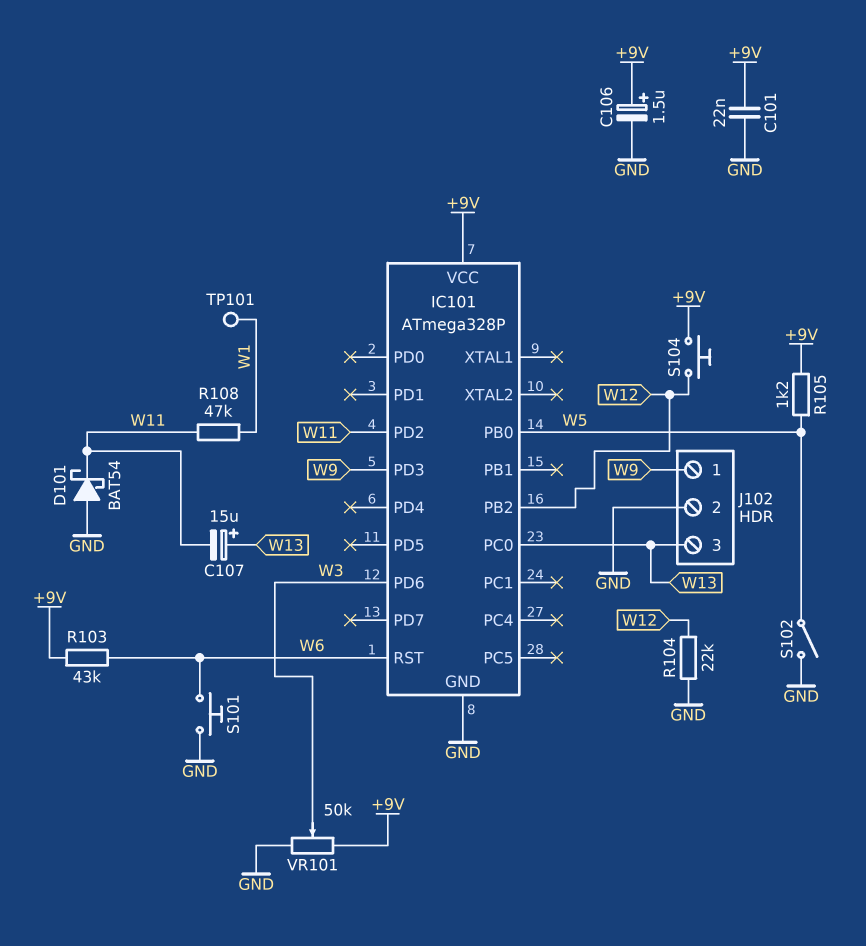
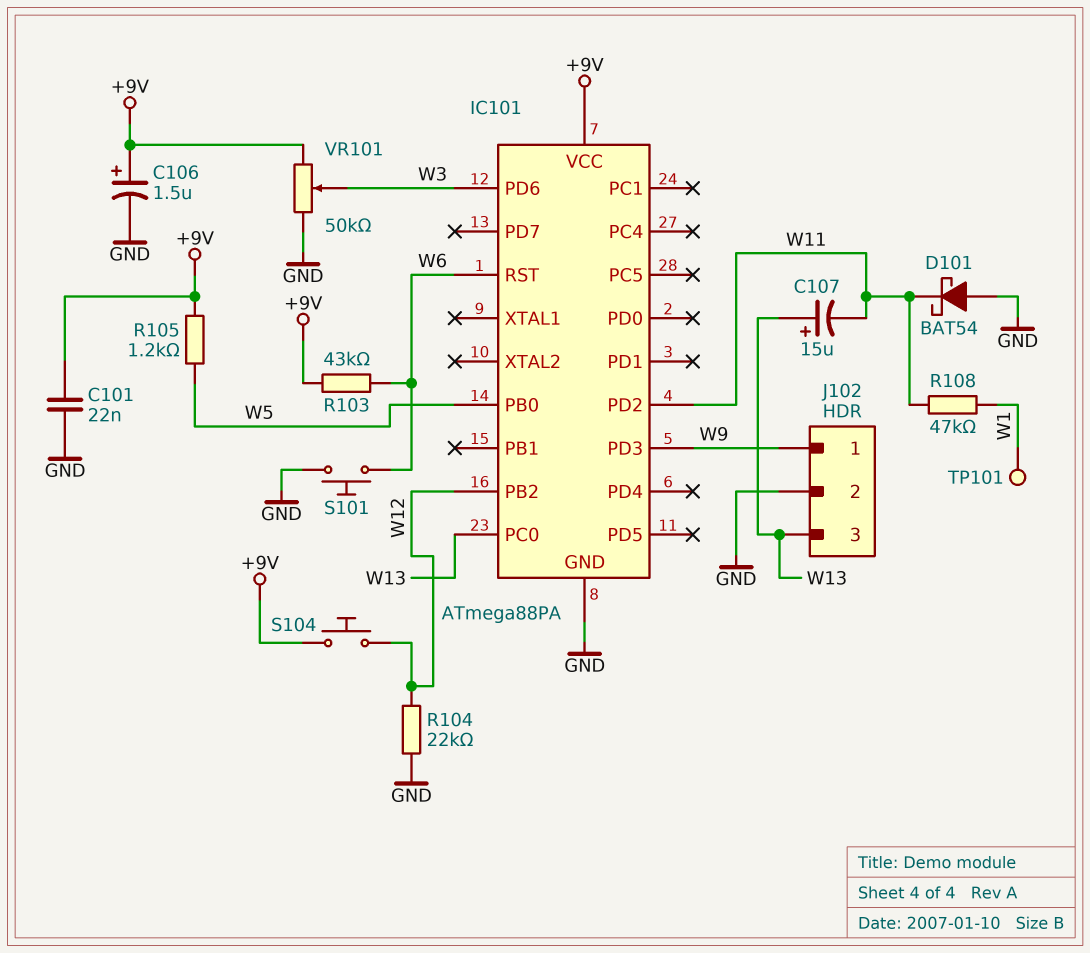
IC101: ATmega328P -> ATmega88PA
S102: switch (GND, W5) -> none

